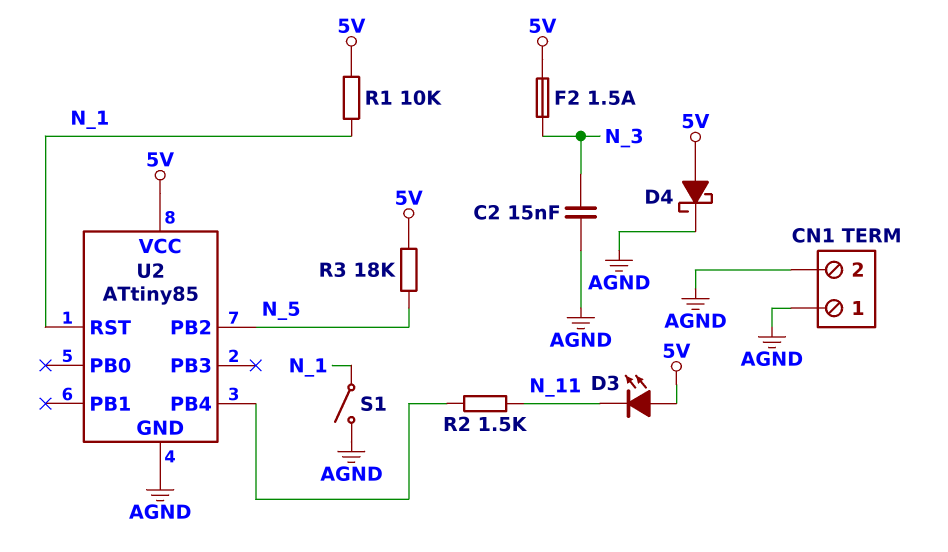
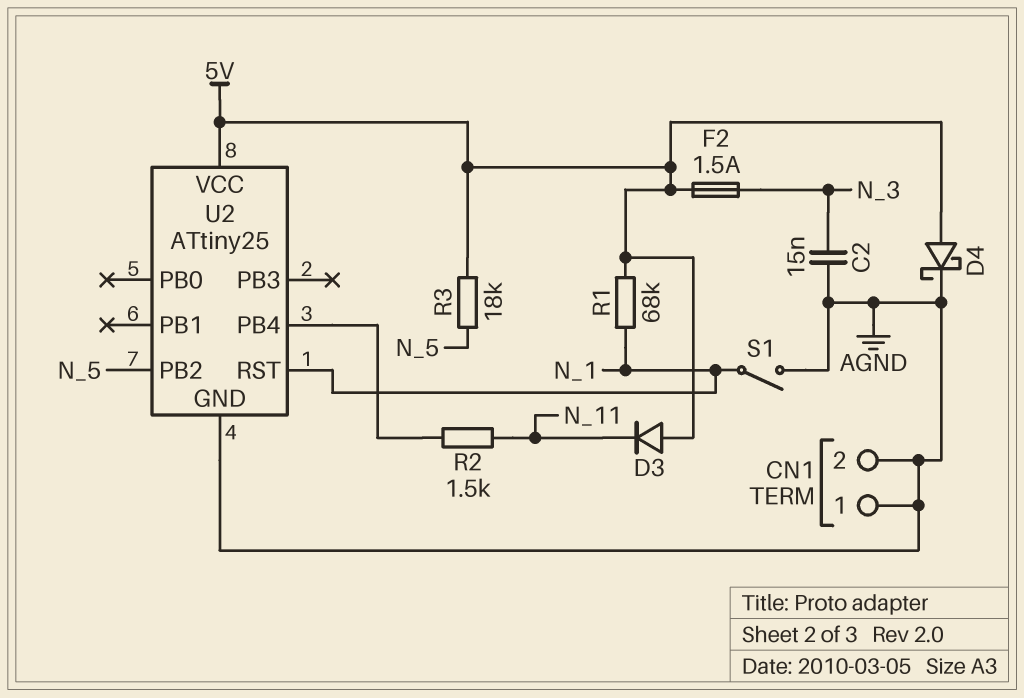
D3: LED (A 5V, K N_11) -> diode (A 5V, K N_11)
R1: 10k (5V, N_1) -> 68k (5V, N_1)
U2: ATtiny85 -> ATtiny25

